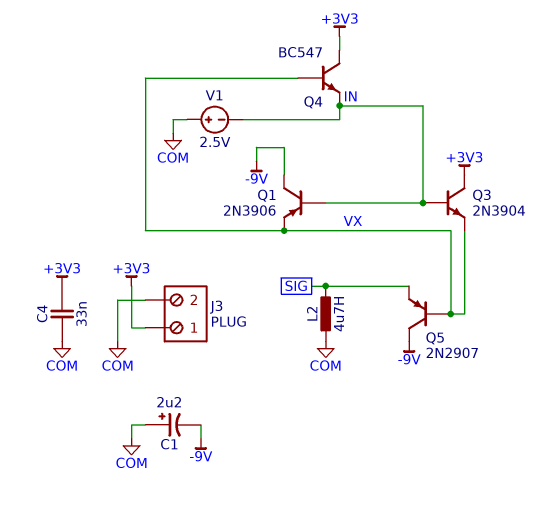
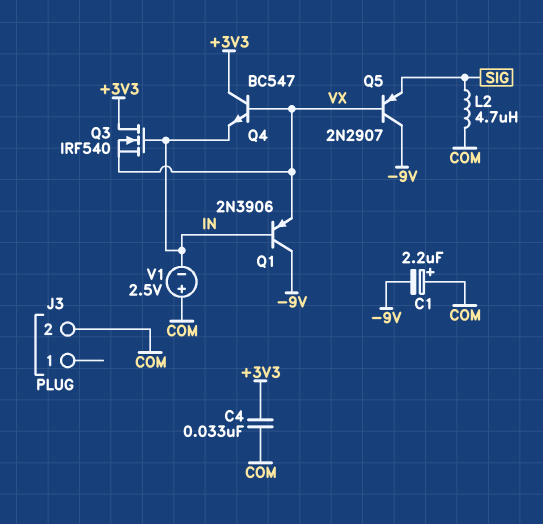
J3 pin 1: +3V3 -> none
Q3: NPN 2N3904 (B IN, C +3V3, E VX) -> NMOS IRF540 (G IN, D +3V3, S VX)

